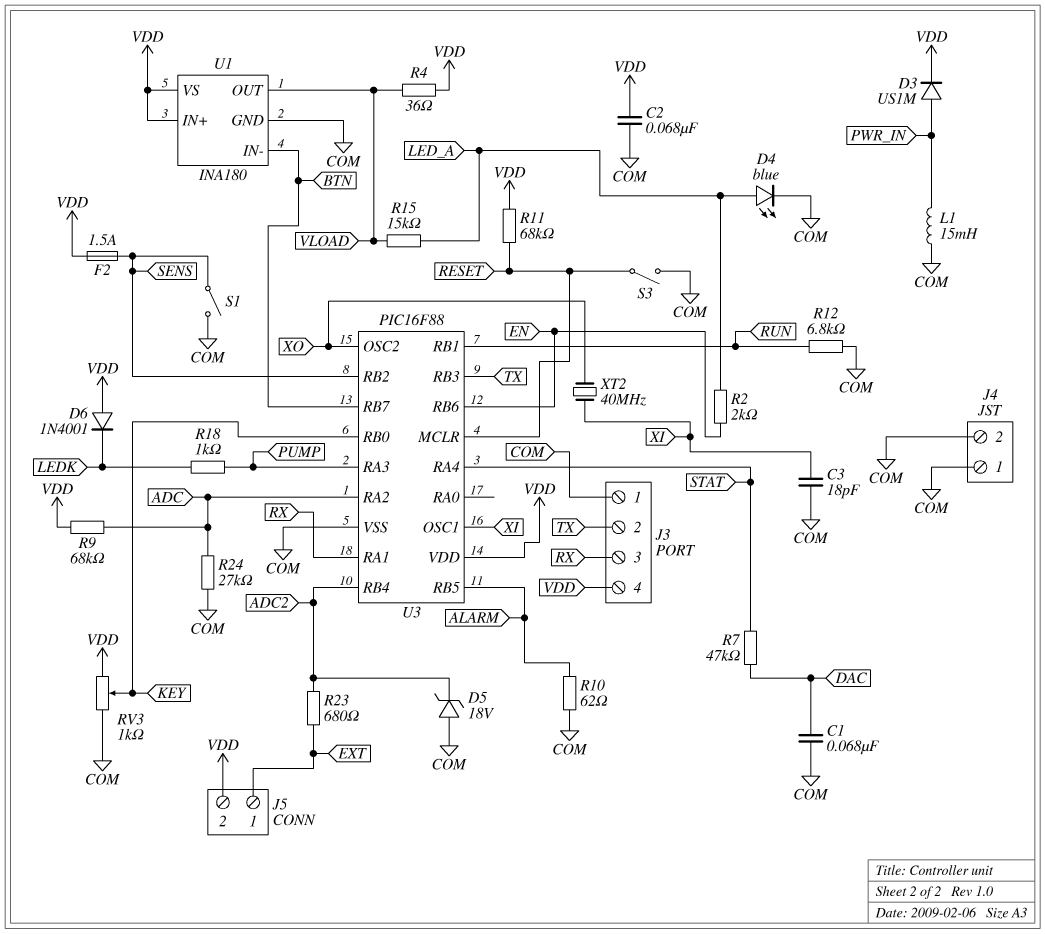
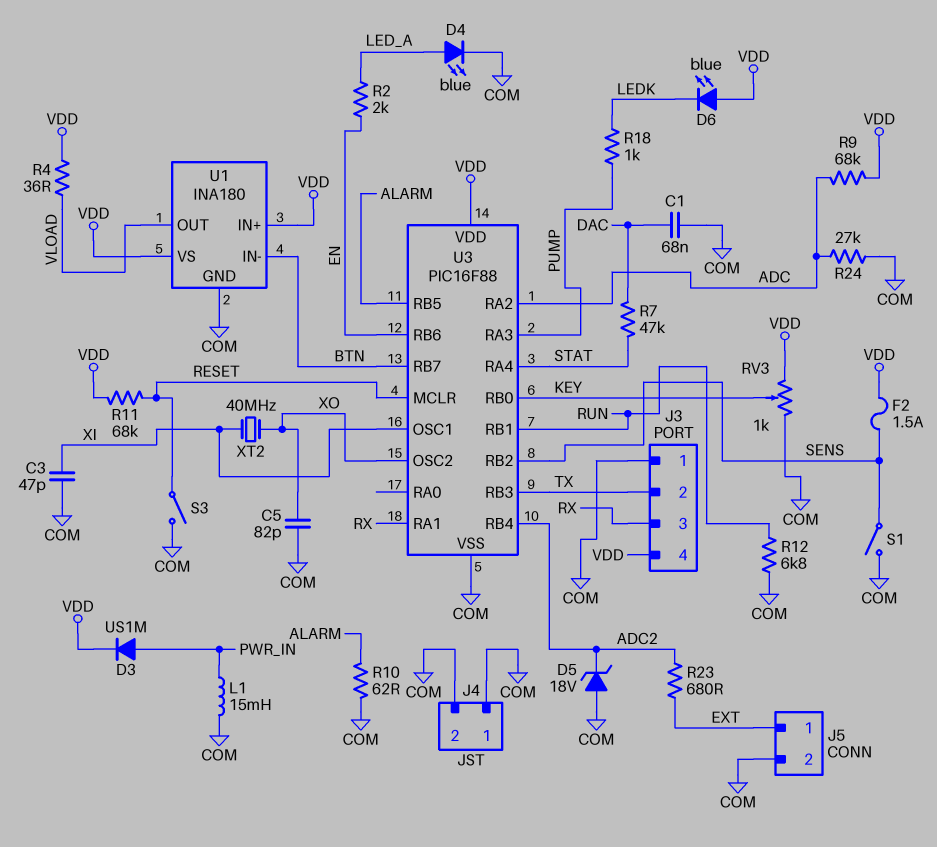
C2: 68nF (COM, VDD) -> none
C3: 18pF (COM, XI) -> 47pF (COM, XI)
C5: none -> 82pF (COM, XO)
D6: diode 1N4001 (A VDD, K LEDK) -> LED blue (A VDD, K LEDK)
J5 pin 2: VDD -> COM
R15: 15k (LED_A, VLOAD) -> none

